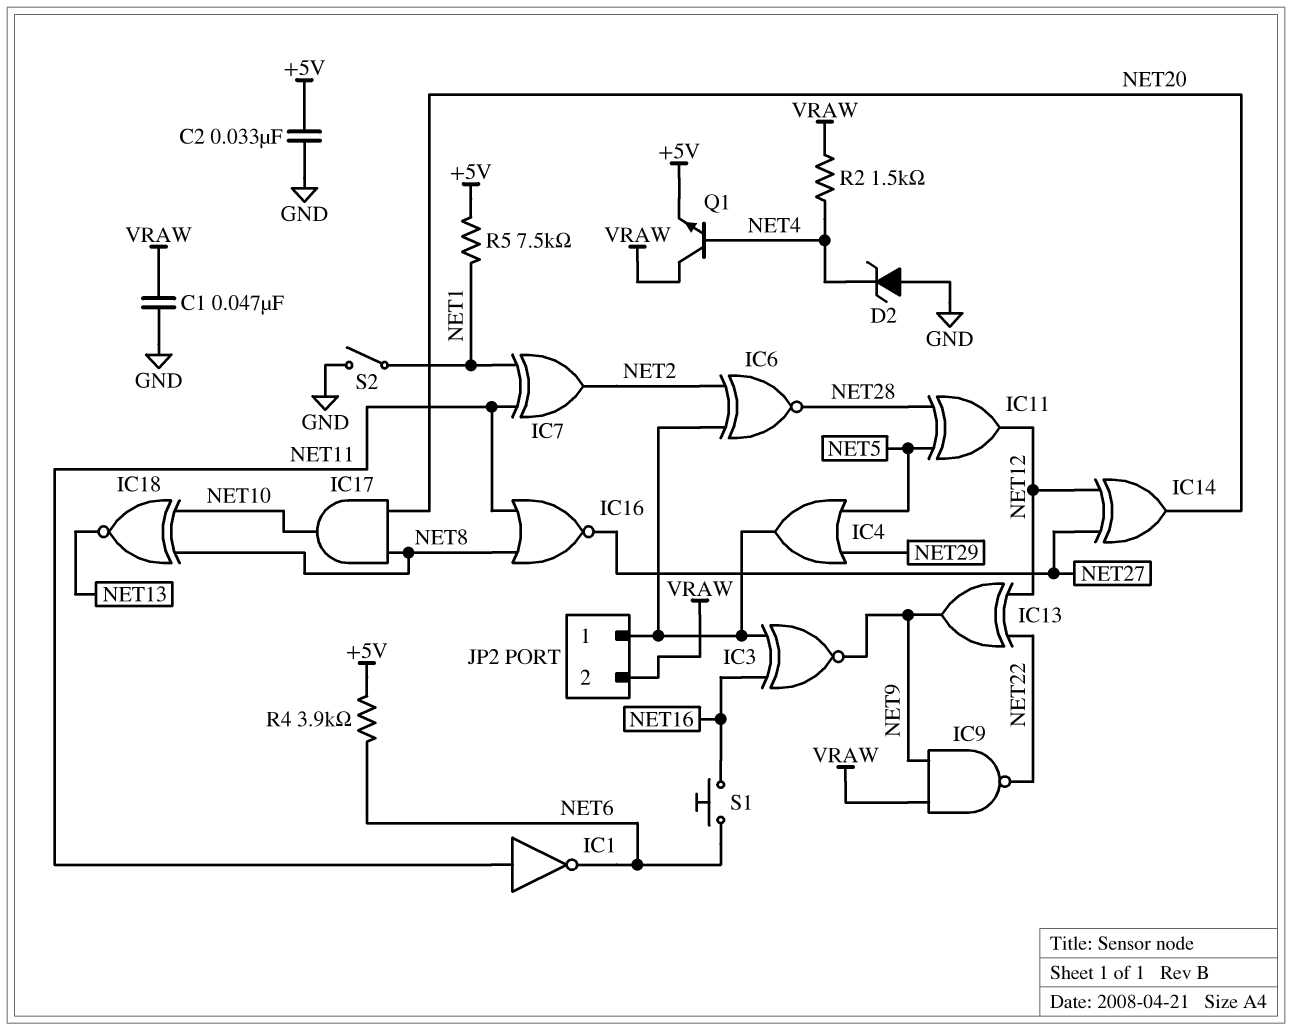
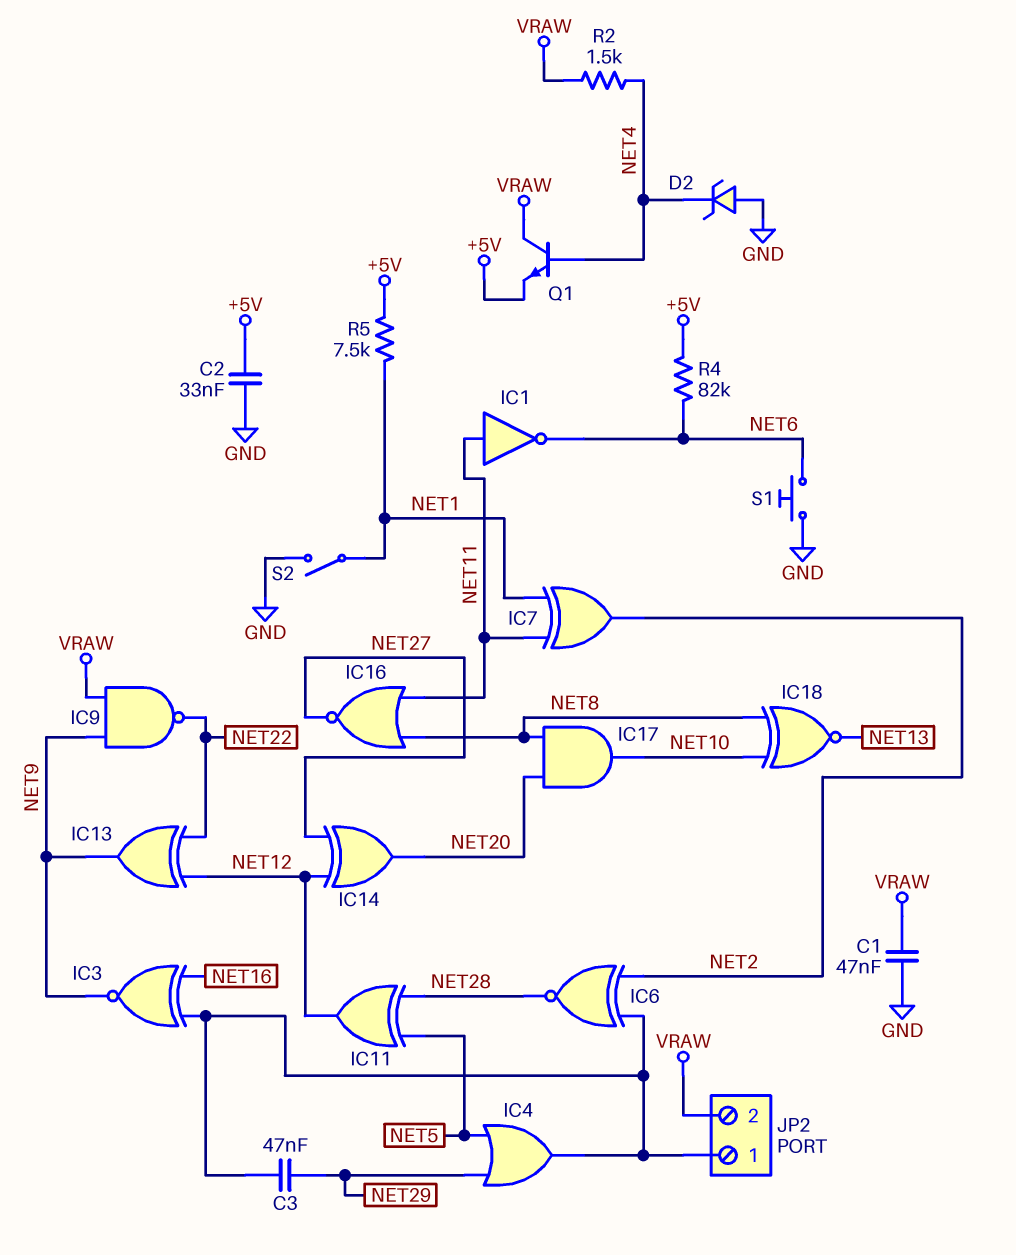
C3: none -> 47nF (JP2/1, NET29)
R4: 3.9k (+5V, NET6) -> 82k (+5V, NET6)
S1: button (NET6, NET16) -> button (GND, NET6)

